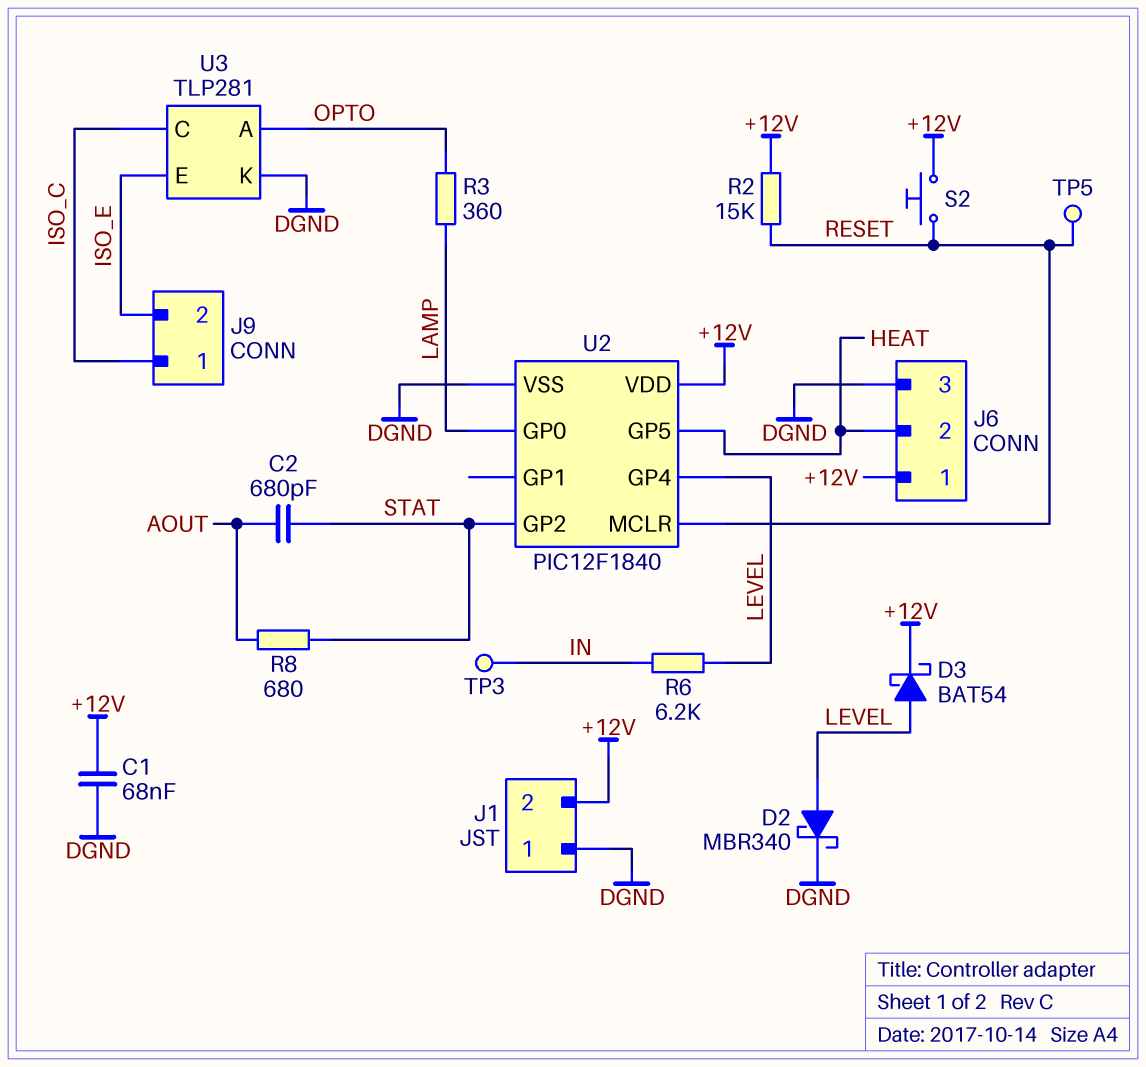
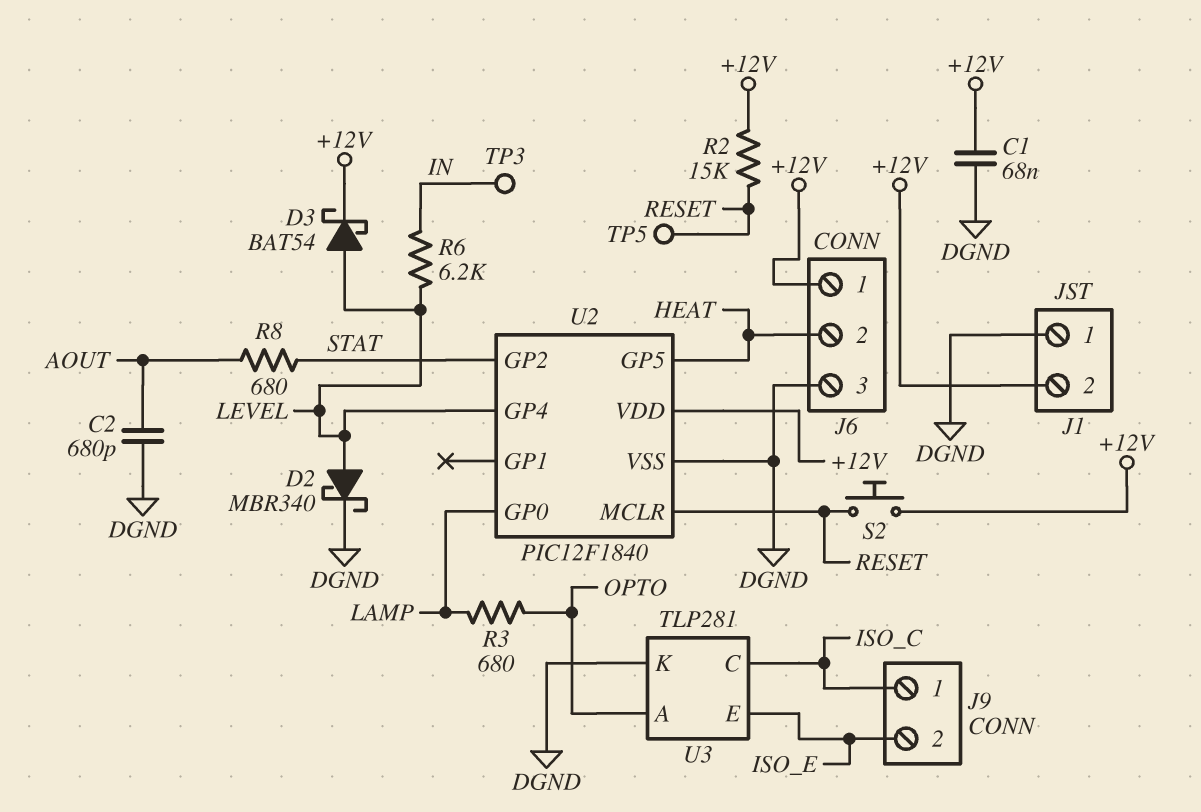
C2: 680pF (AOUT, STAT) -> 680pF (AOUT, DGND)
R3: 360 (LAMP, OPTO) -> 680 (LAMP, OPTO)

